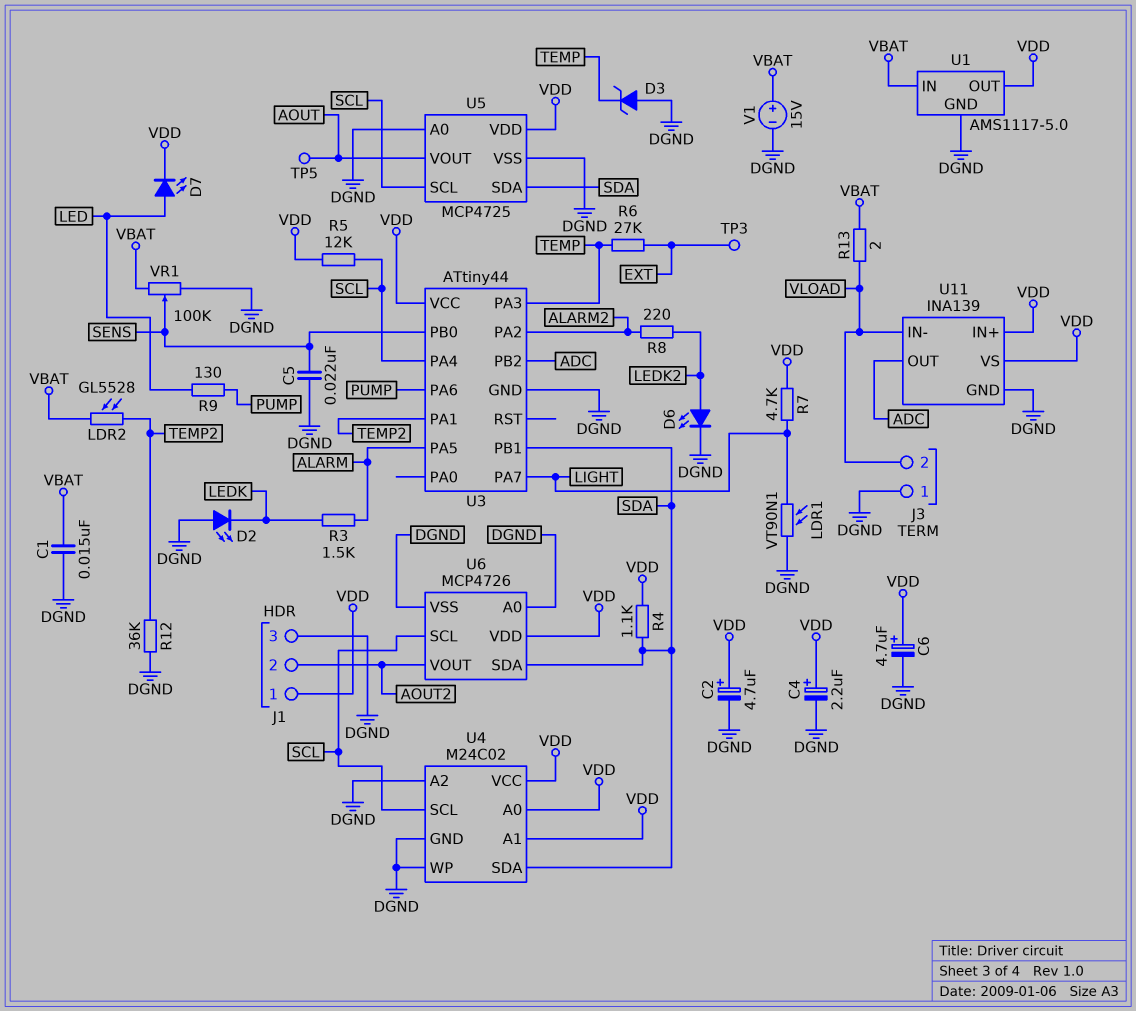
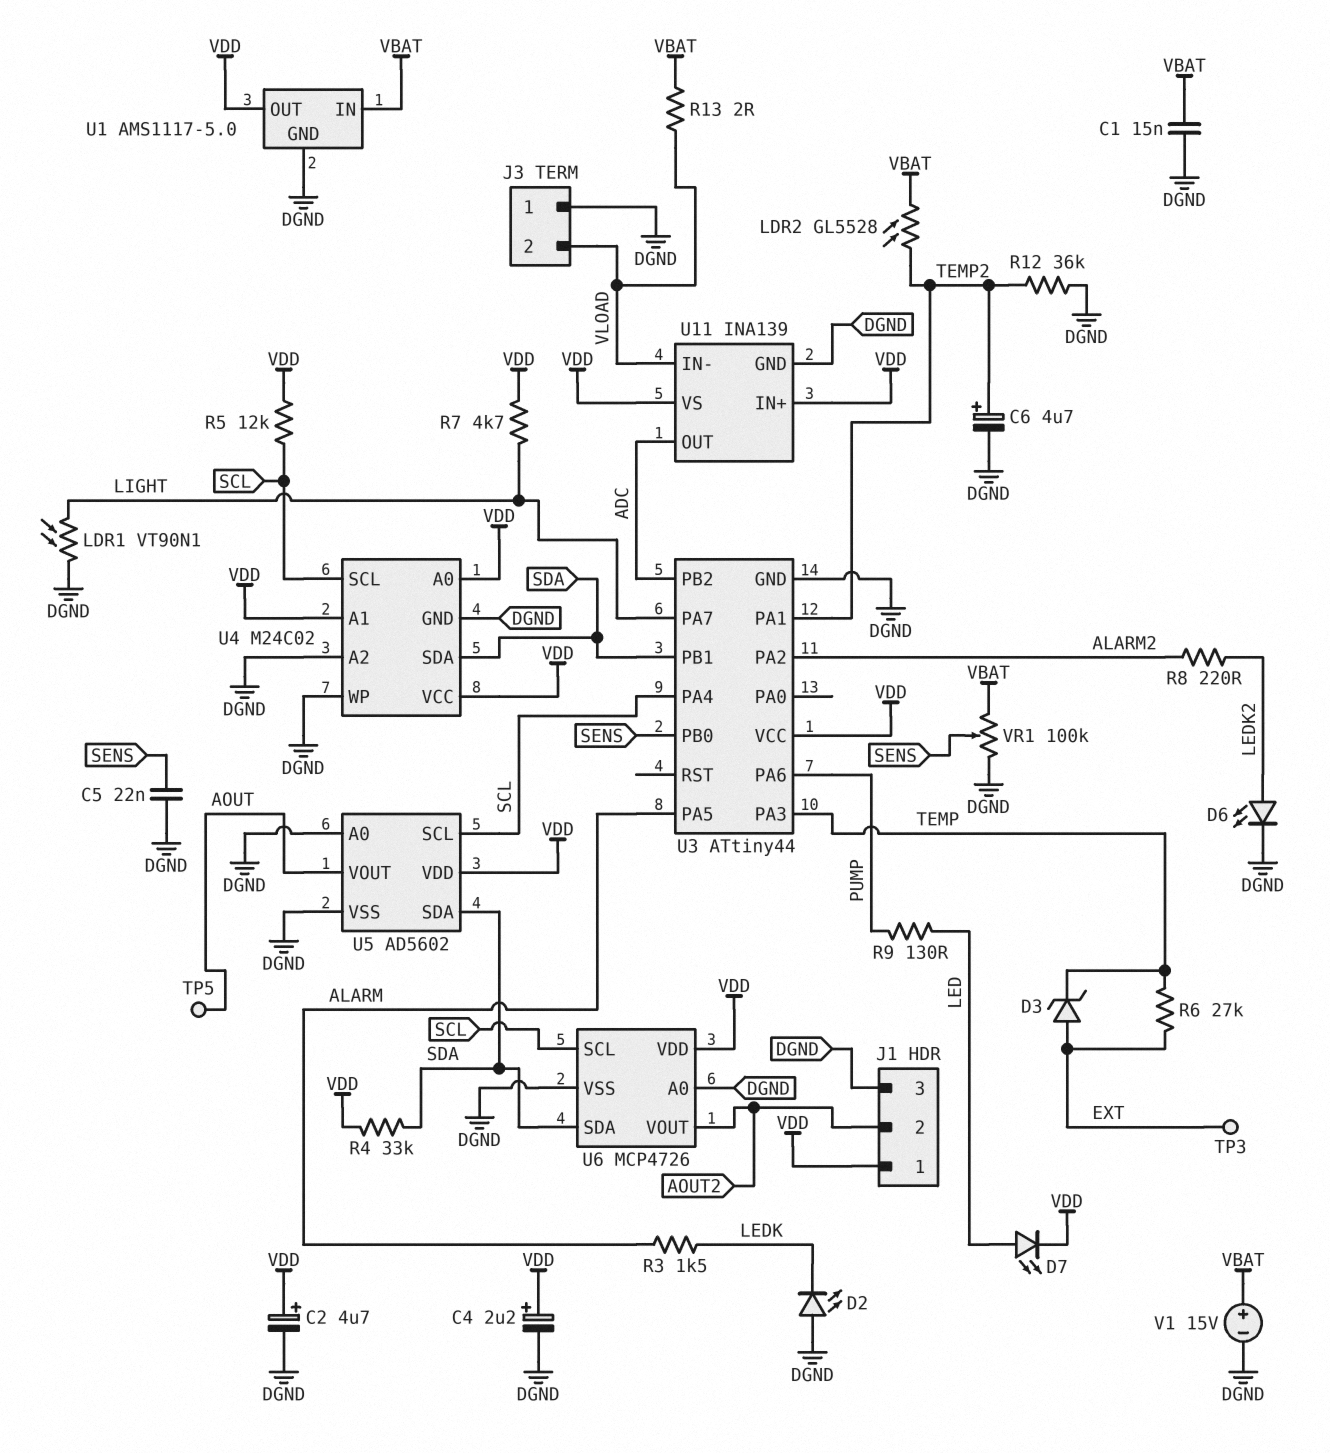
C6: 4.7uF (plus VDD, minus DGND) -> 4.7uF (plus TEMP2, minus DGND)
D3: zener (A DGND, K TEMP) -> zener (A EXT, K TEMP)
R4: 1.1k (SDA, VDD) -> 33k (SDA, VDD)
U5: MCP4725 -> AD5602

